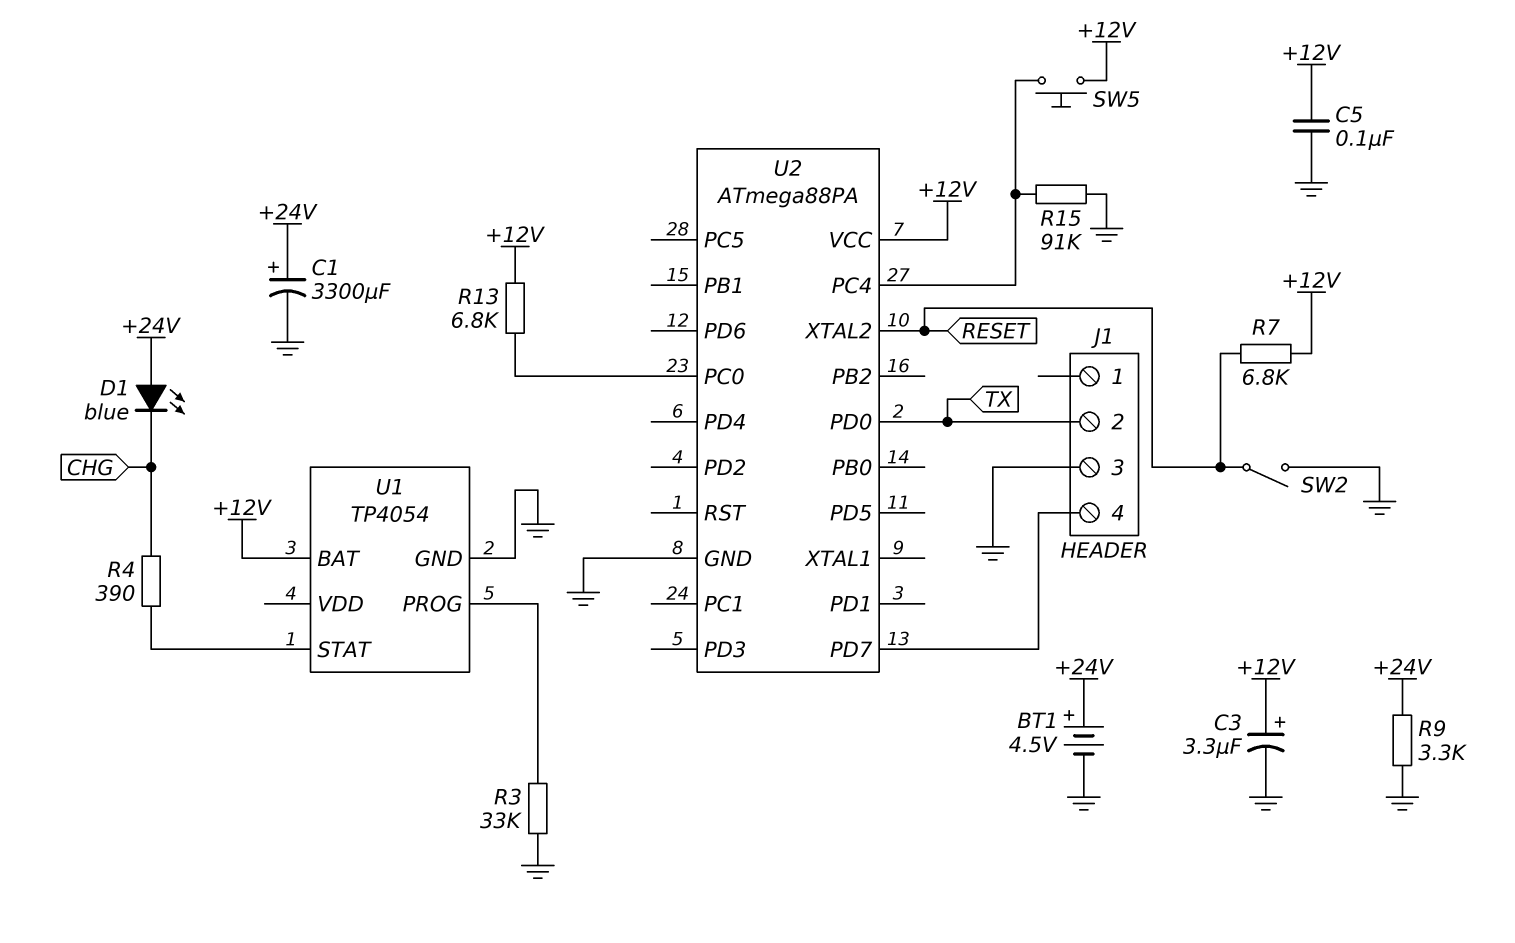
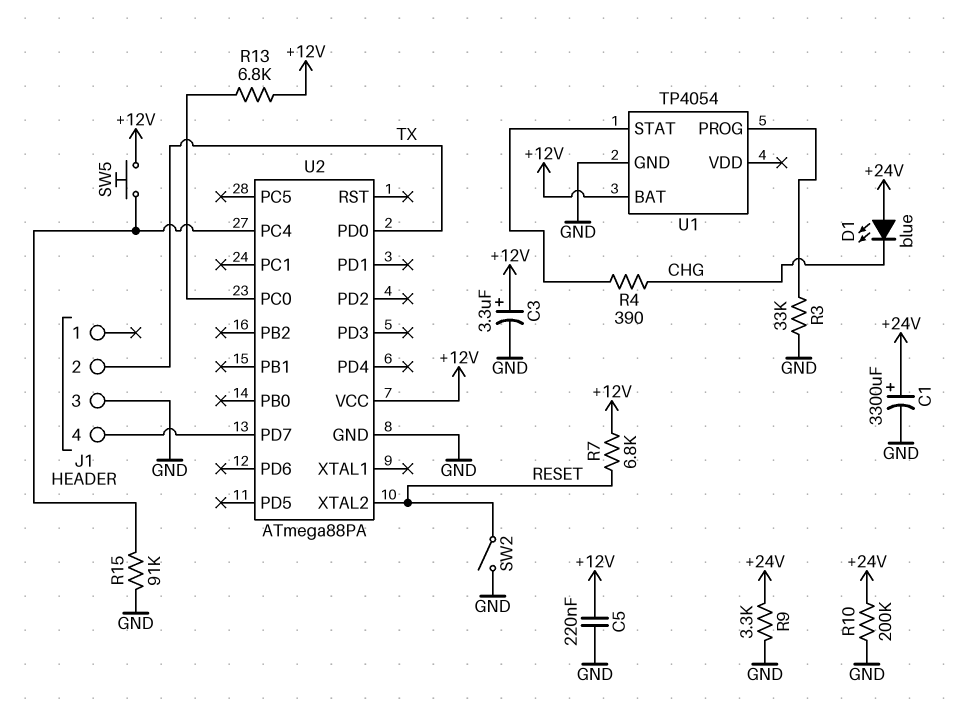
BT1: 4.5V (plus +24V, minus GND) -> none
C5: 100nF (+12V, GND) -> 220nF (+12V, GND)
R10: none -> 200k (+24V, GND)

